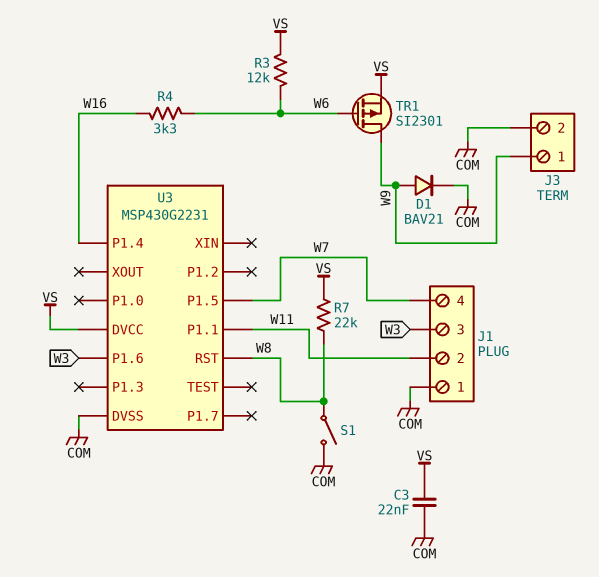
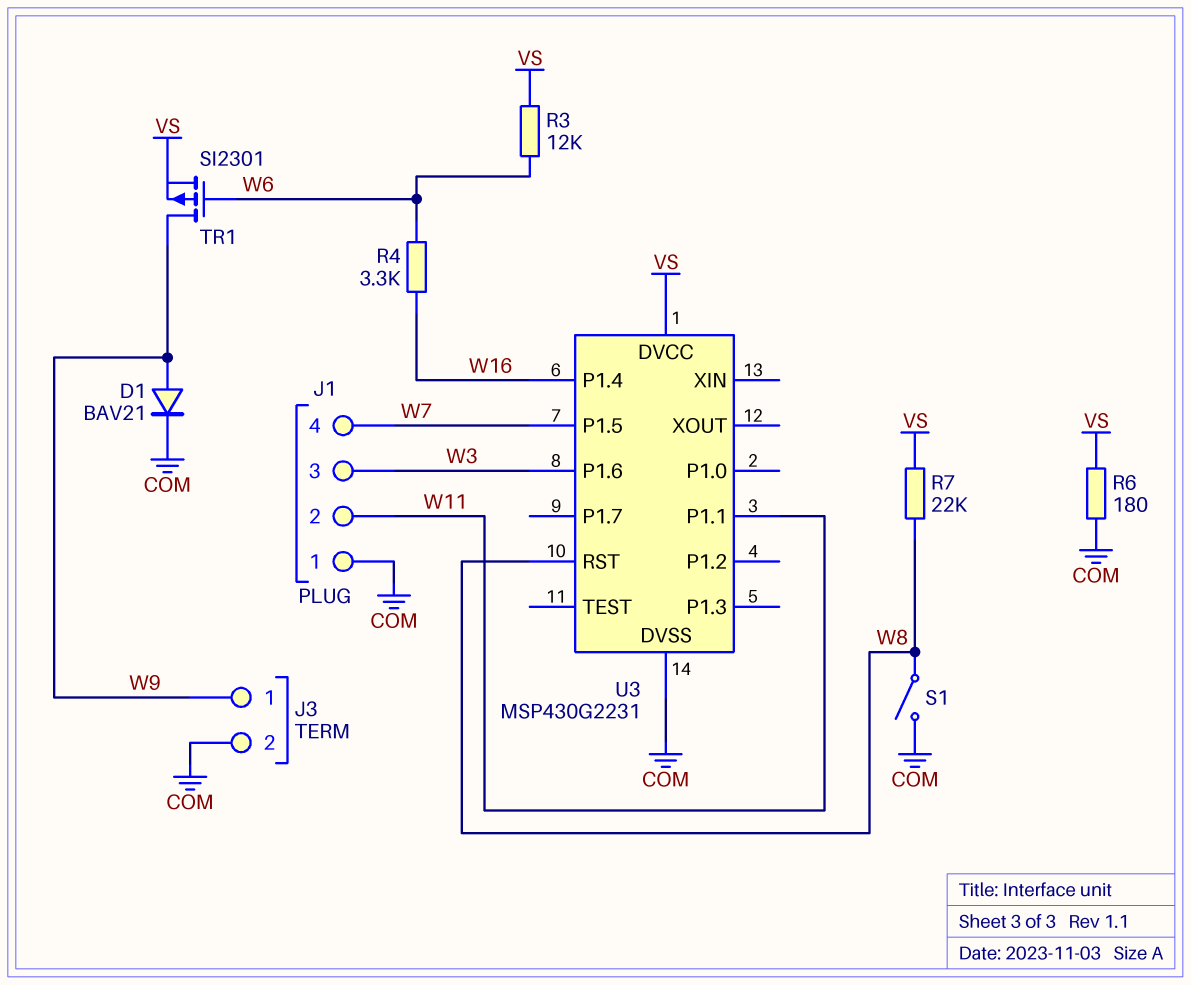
C3: 22nF (COM, VS) -> none
R6: none -> 180 (COM, VS)

